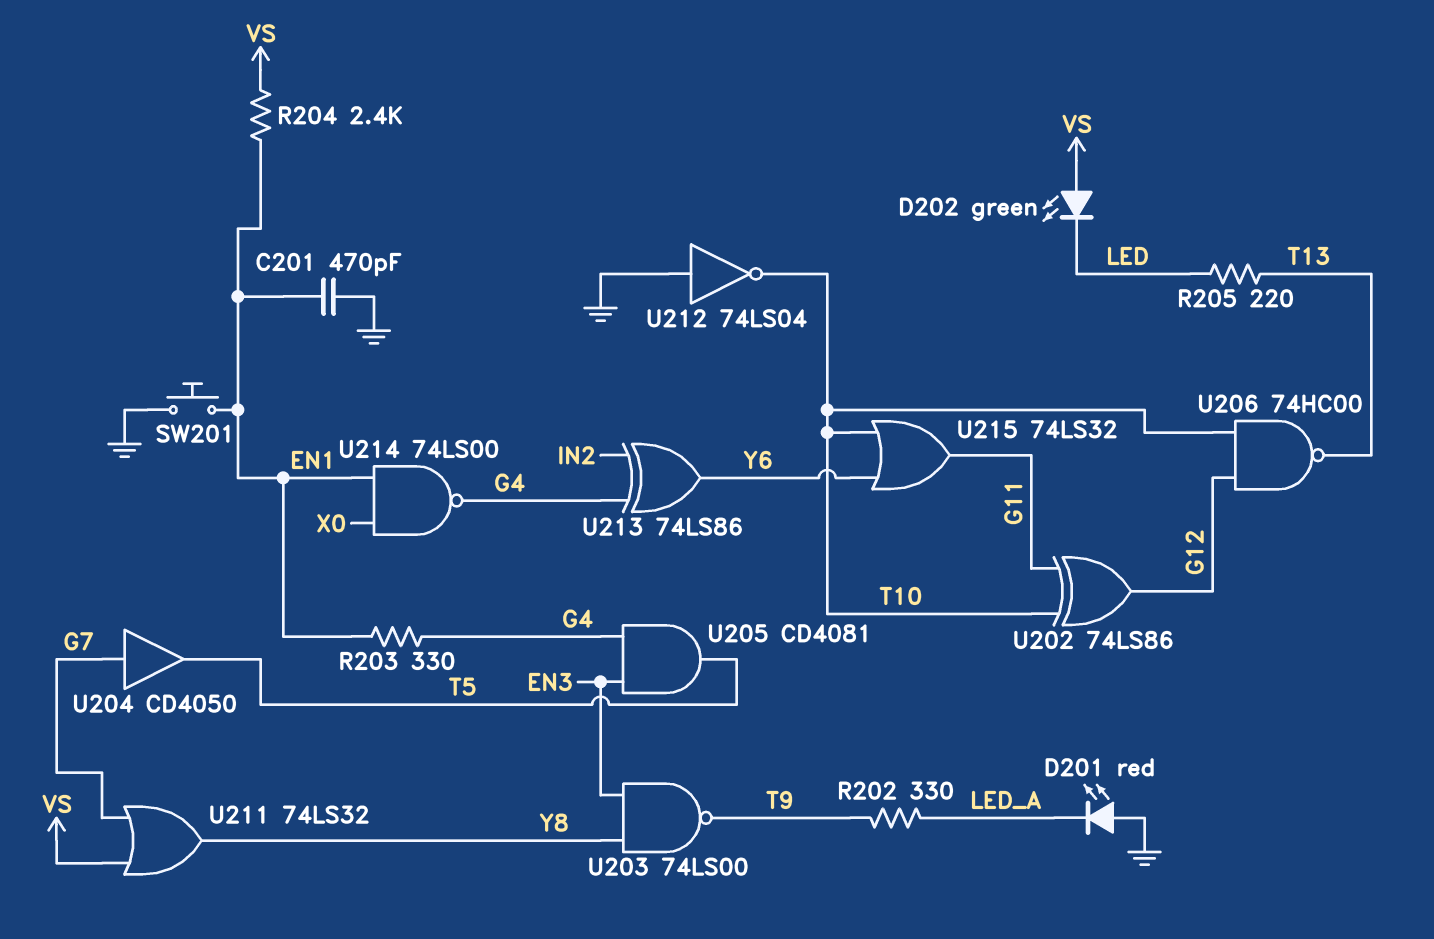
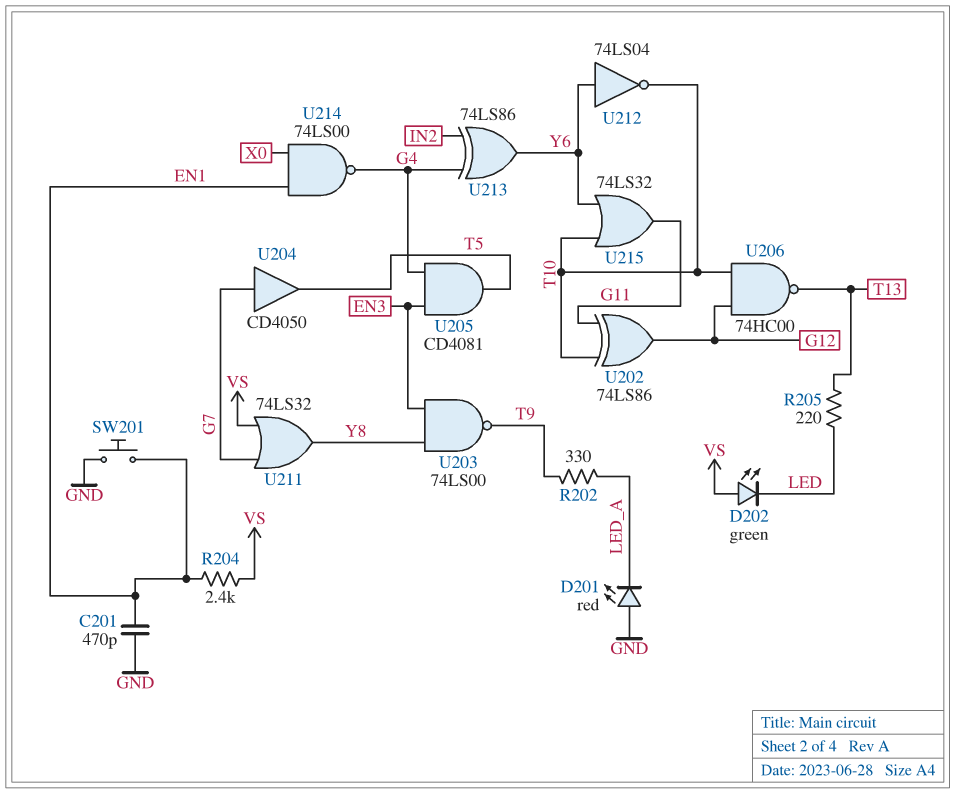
R203: 330 (EN1, G4) -> none
U212: NOT 74LS04 (in GND, out T10) -> NOT 74LS04 (in Y6, out T10)

